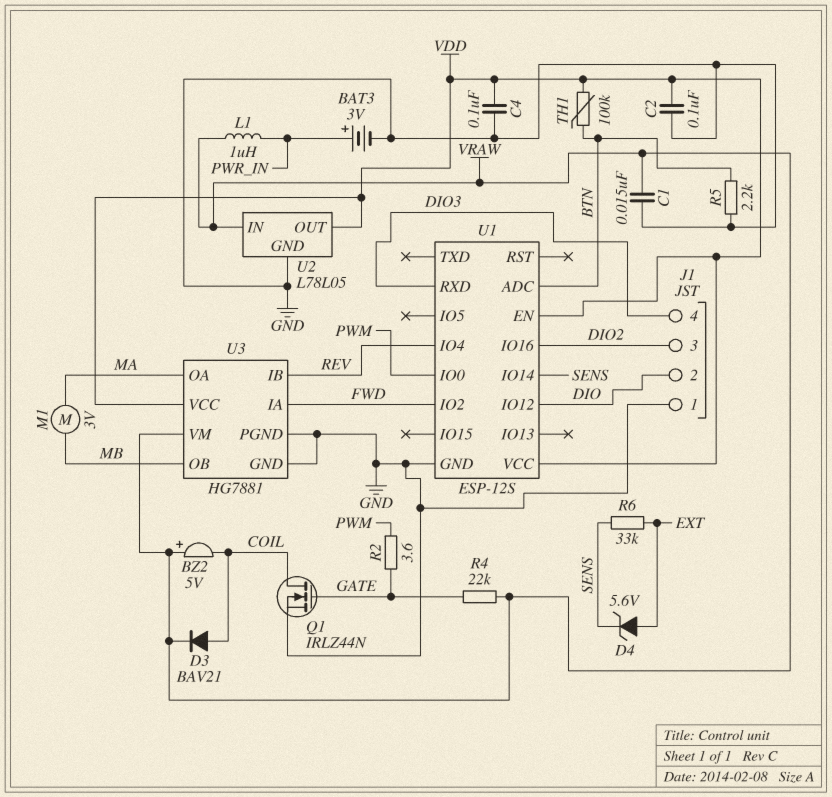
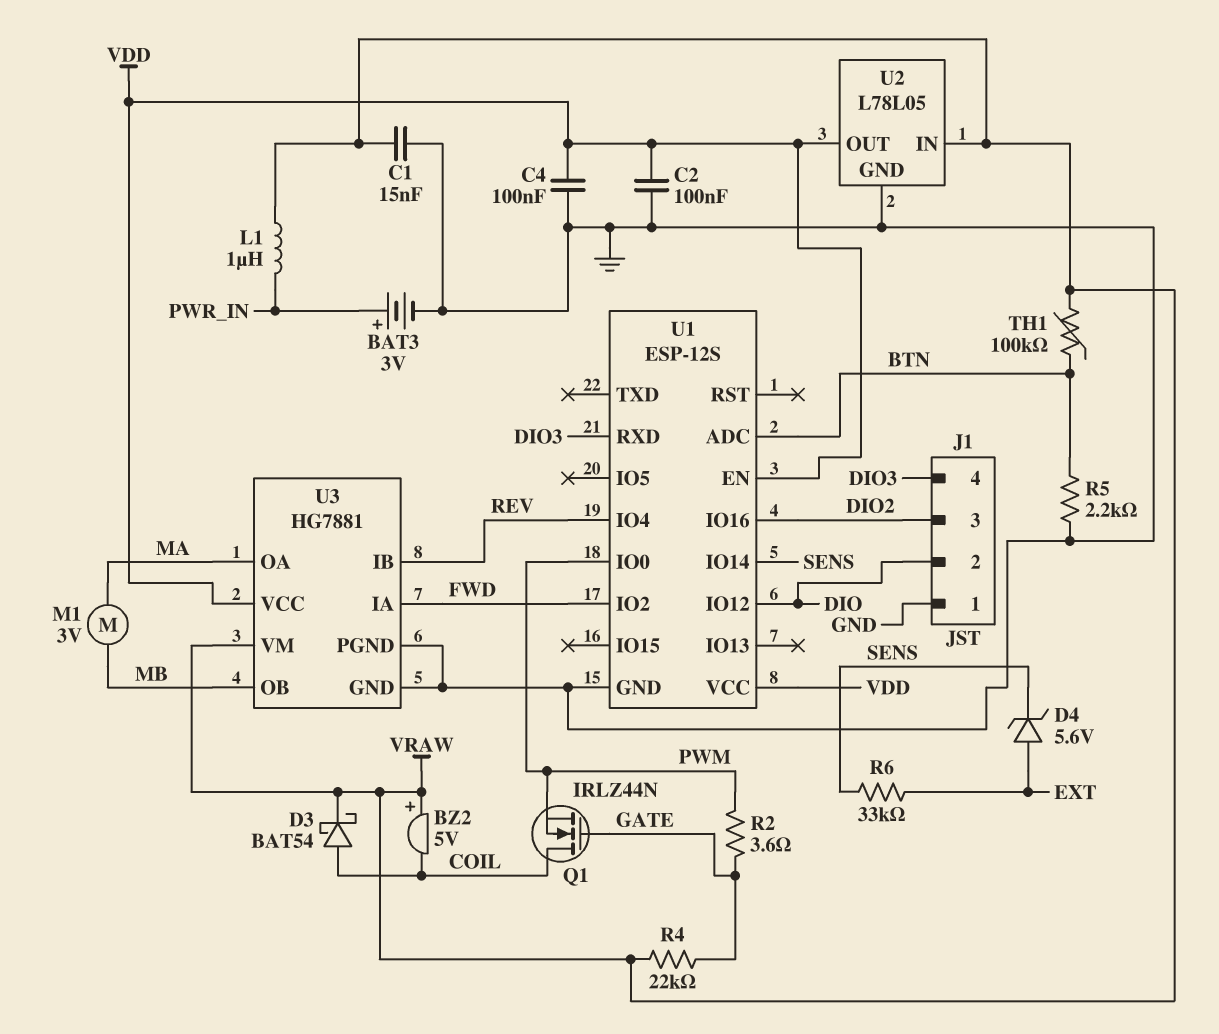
D3: diode BAV21 (A COIL, K VRAW) -> schottky BAT54 (A COIL, K VRAW)
Q1: NMOS IRLZ44N (G GATE, D COIL, S GND) -> NMOS IRLZ44N (G GATE, D COIL, S PWM)
TH1: 100k (BTN, VDD) -> 100k (BTN, VRAW)

